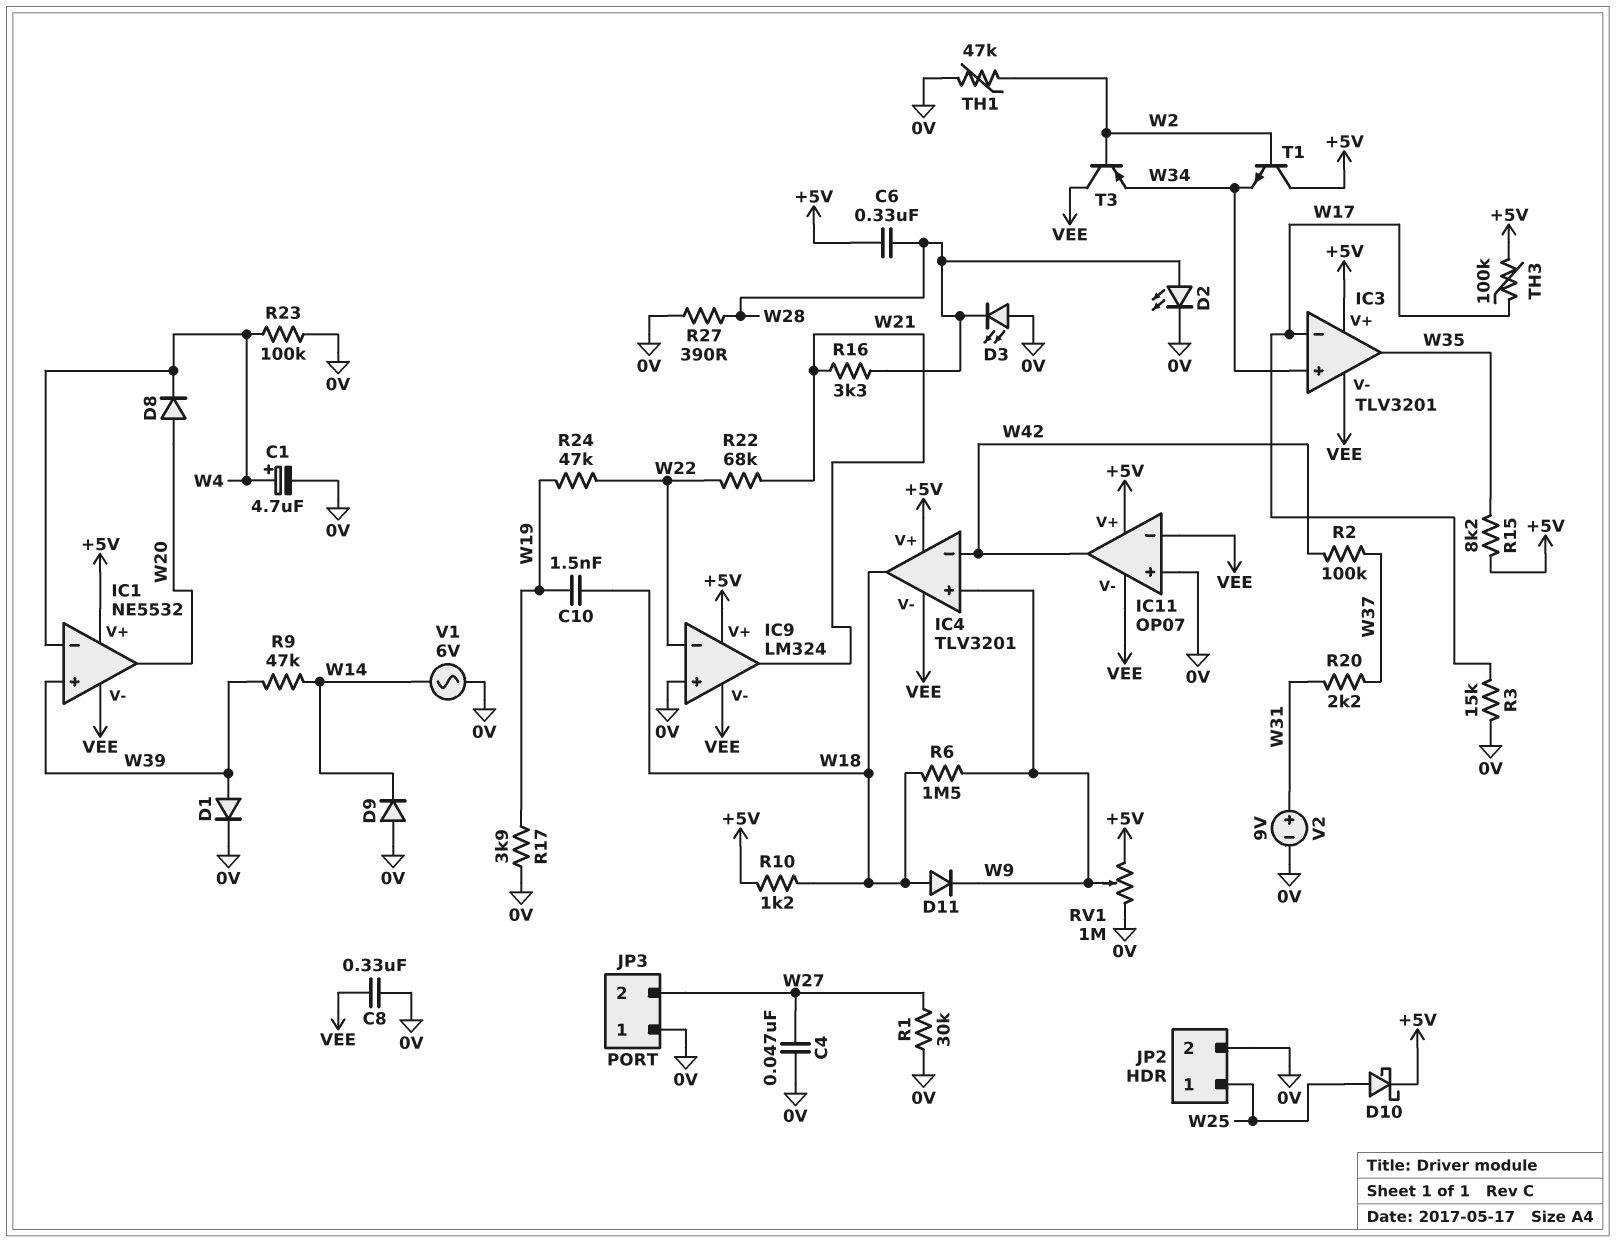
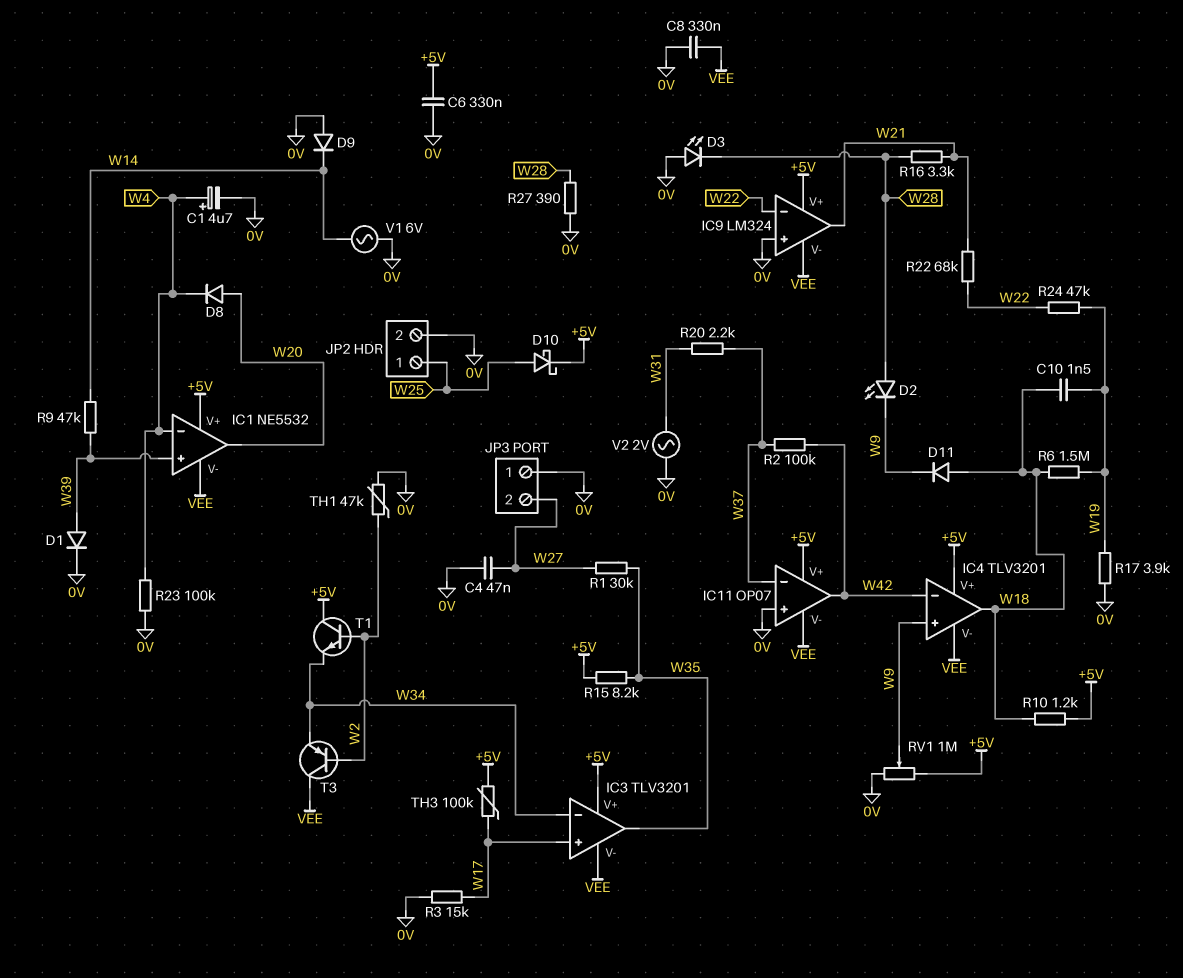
C6: 330nF (+5V, W28) -> 330nF (+5V, 0V)
D2: LED (A W28, K 0V) -> LED (A W28, K W9)
IC3 pin in+: W34 -> W17
IC3 pin in-: W17 -> W34
IC11 pin in-: VEE -> W37
R1: 30k (0V, W27) -> 30k (W27, W35)
R6: 1.5M (W9, W18) -> 1.5M (W18, W19)
V2: 9V (plus W31, minus 0V) -> AC 2V (0V, W31)

